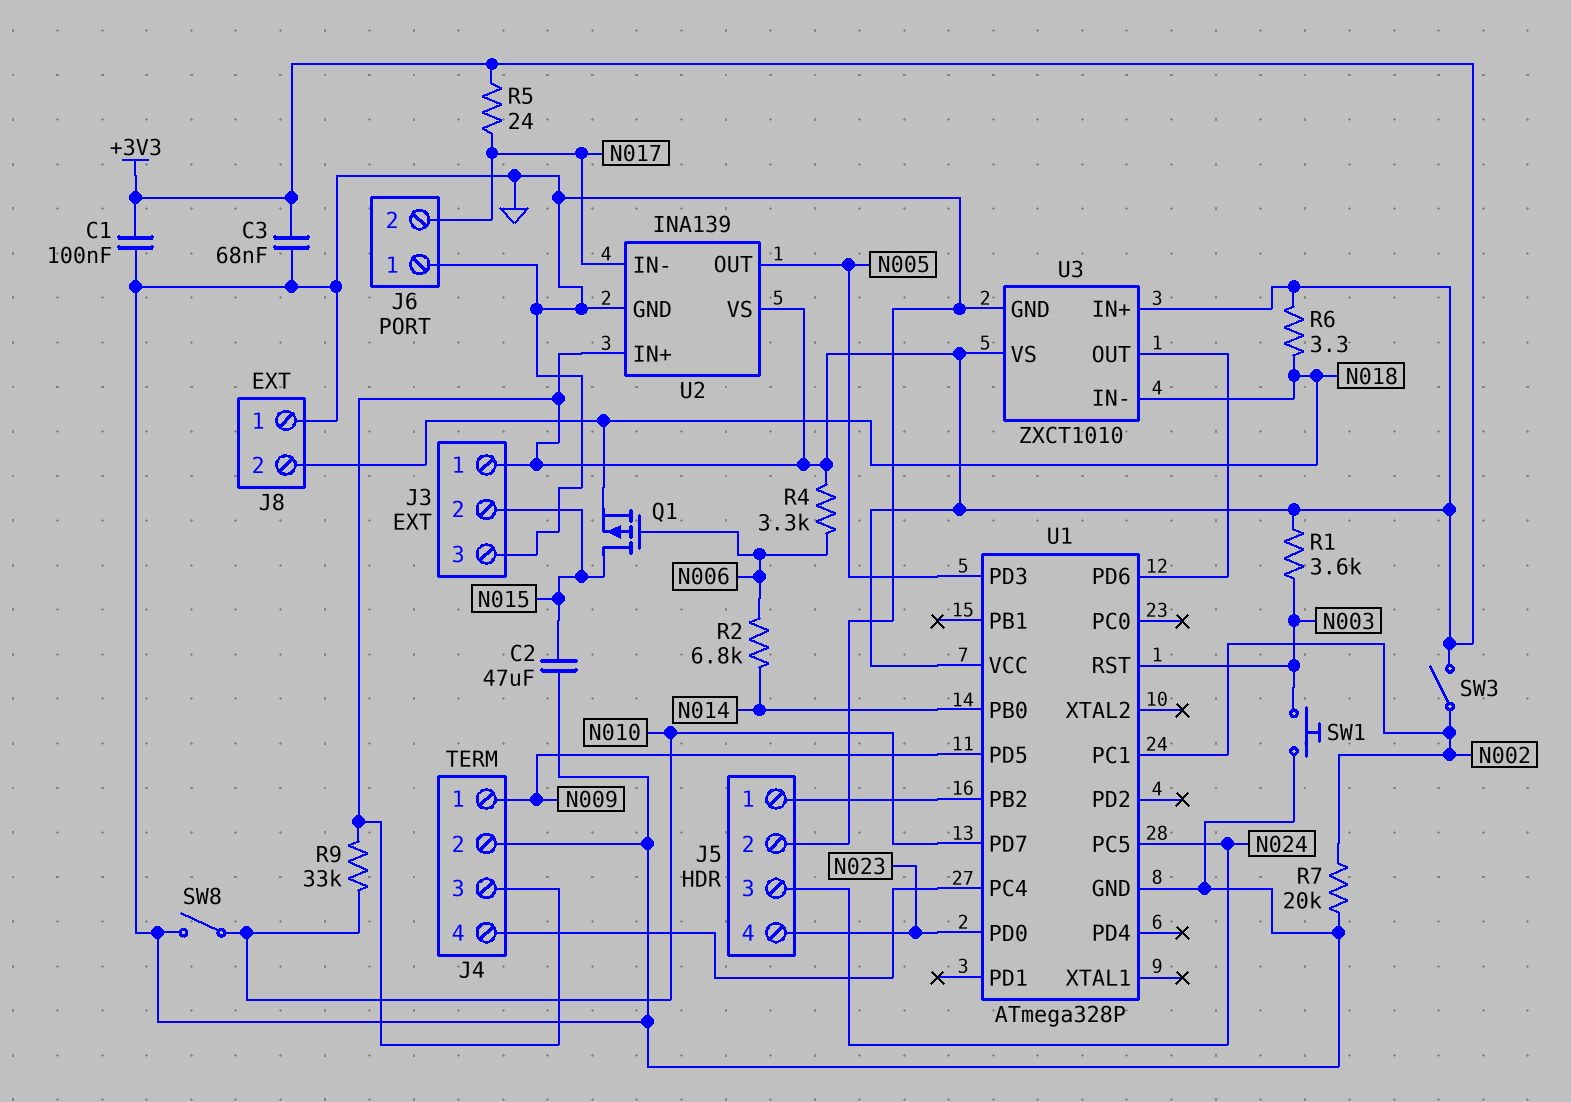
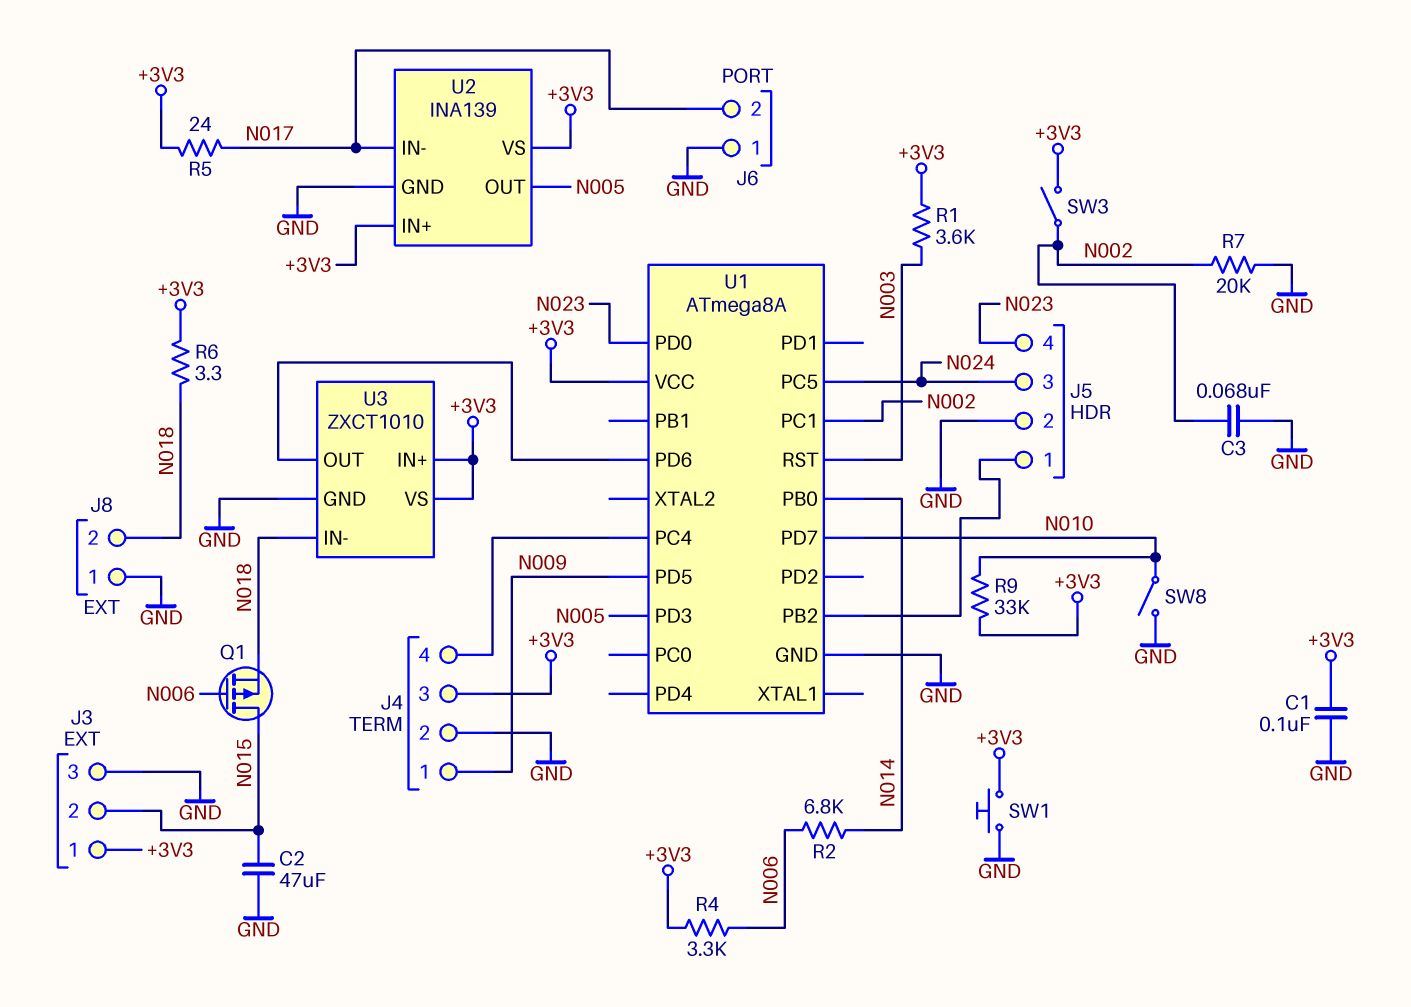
C3: 68nF (+3V3, GND) -> 68nF (GND, N002)
SW1: button (GND, N003) -> button (+3V3, GND)
U1: ATmega328P -> ATmega8A

